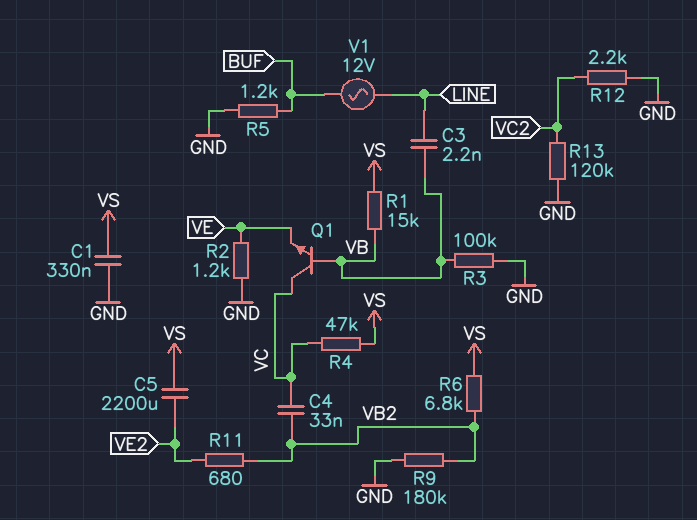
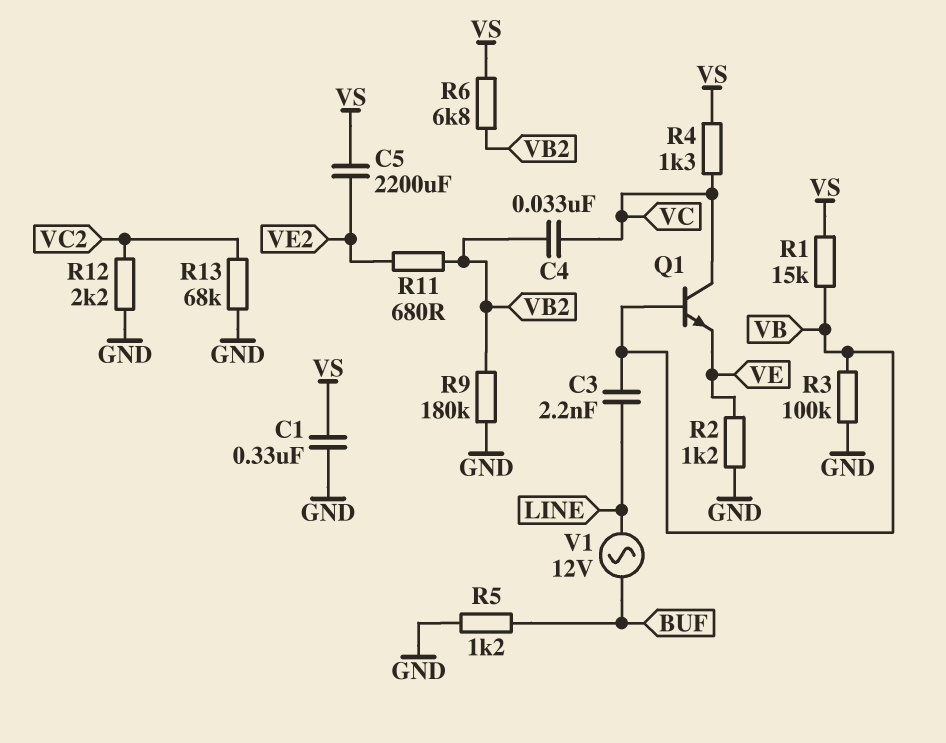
R4: 47k (VC, VS) -> 1.3k (VC, VS)
R13: 120k (GND, VC2) -> 68k (GND, VC2)

